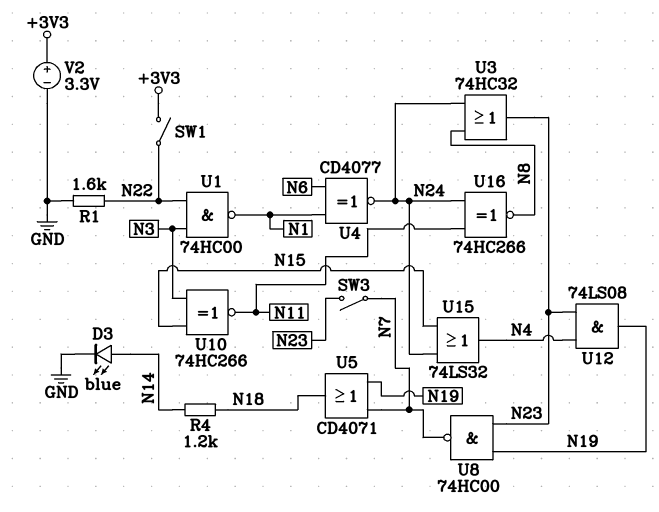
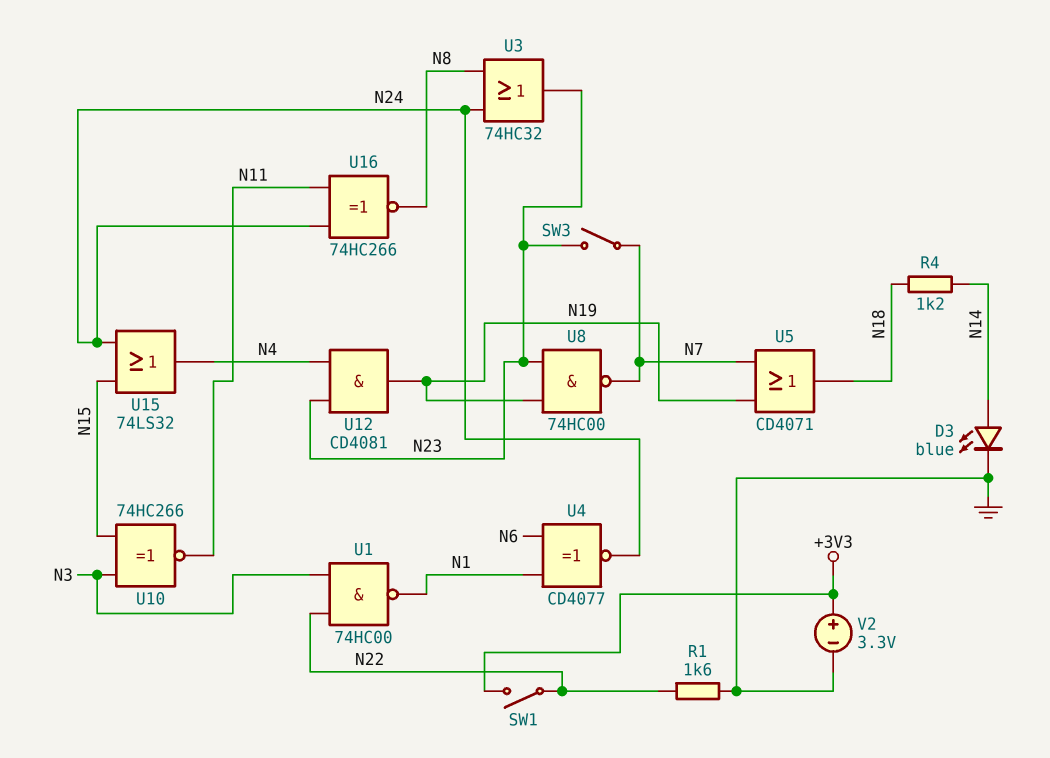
U12: AND 74LS08 (in N4, in N23, out N19) -> AND CD4081 (in N4, in N23, out N19)

